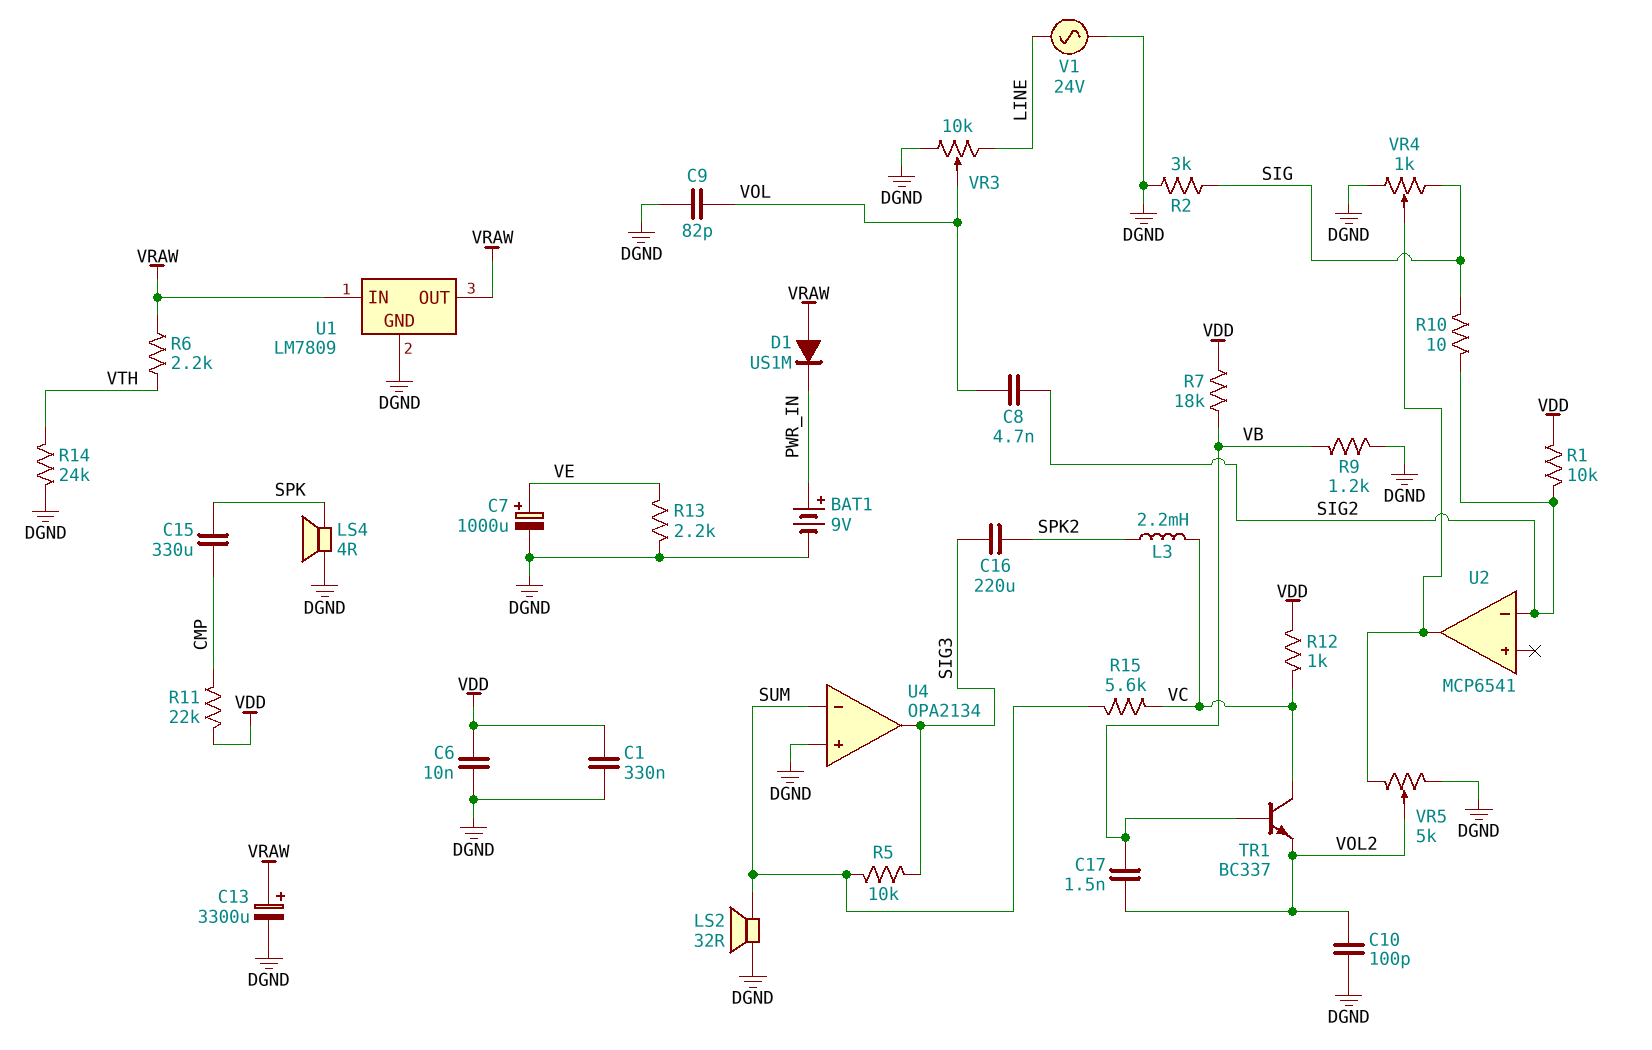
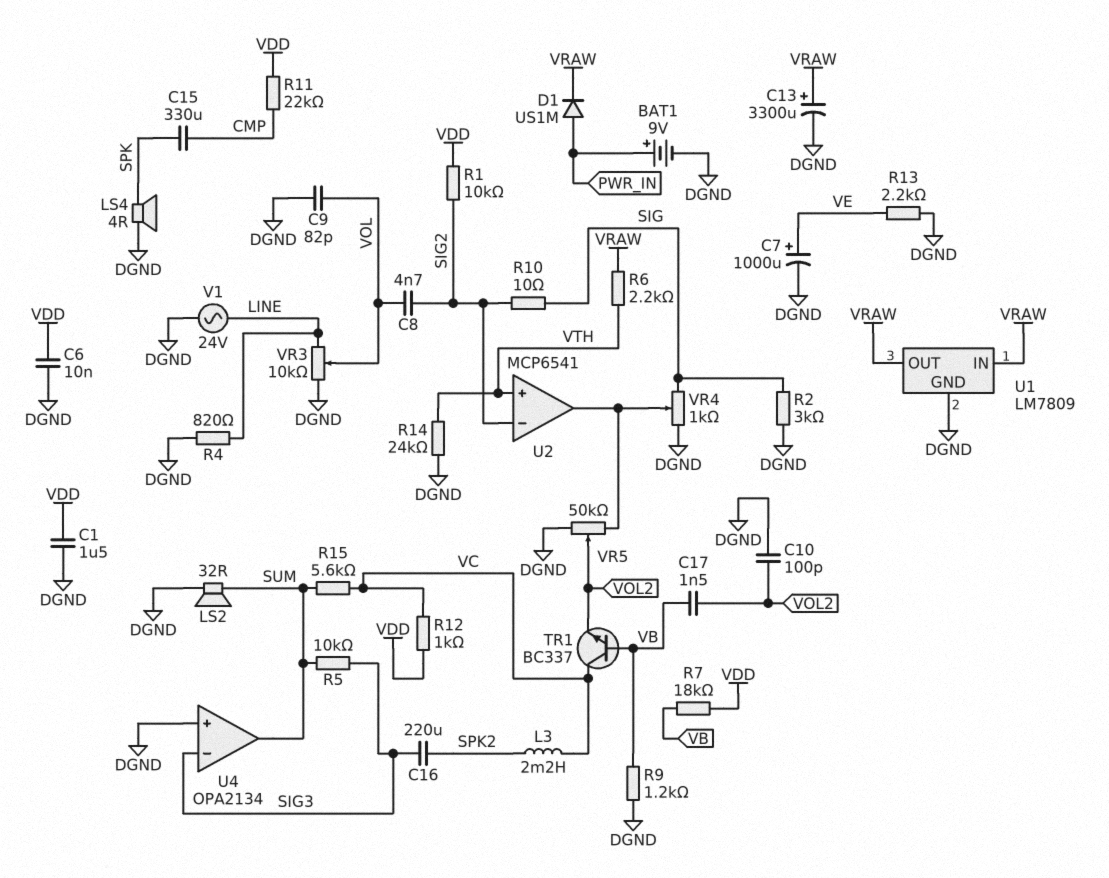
C1: 330nF (DGND, VDD) -> 1.5uF (DGND, VDD)
D1: diode US1M (A VRAW, K PWR_IN) -> diode US1M (A PWR_IN, K VRAW)
R4: none -> 820 (DGND, LINE)
U2 pin in+: none -> VTH
U4 pin in-: SUM -> SIG3
U4 pin out: SIG3 -> SUM
VR5: 5k (DGND, U2/out, wiper VOL2) -> 50k (DGND, U2/out, wiper VOL2)

